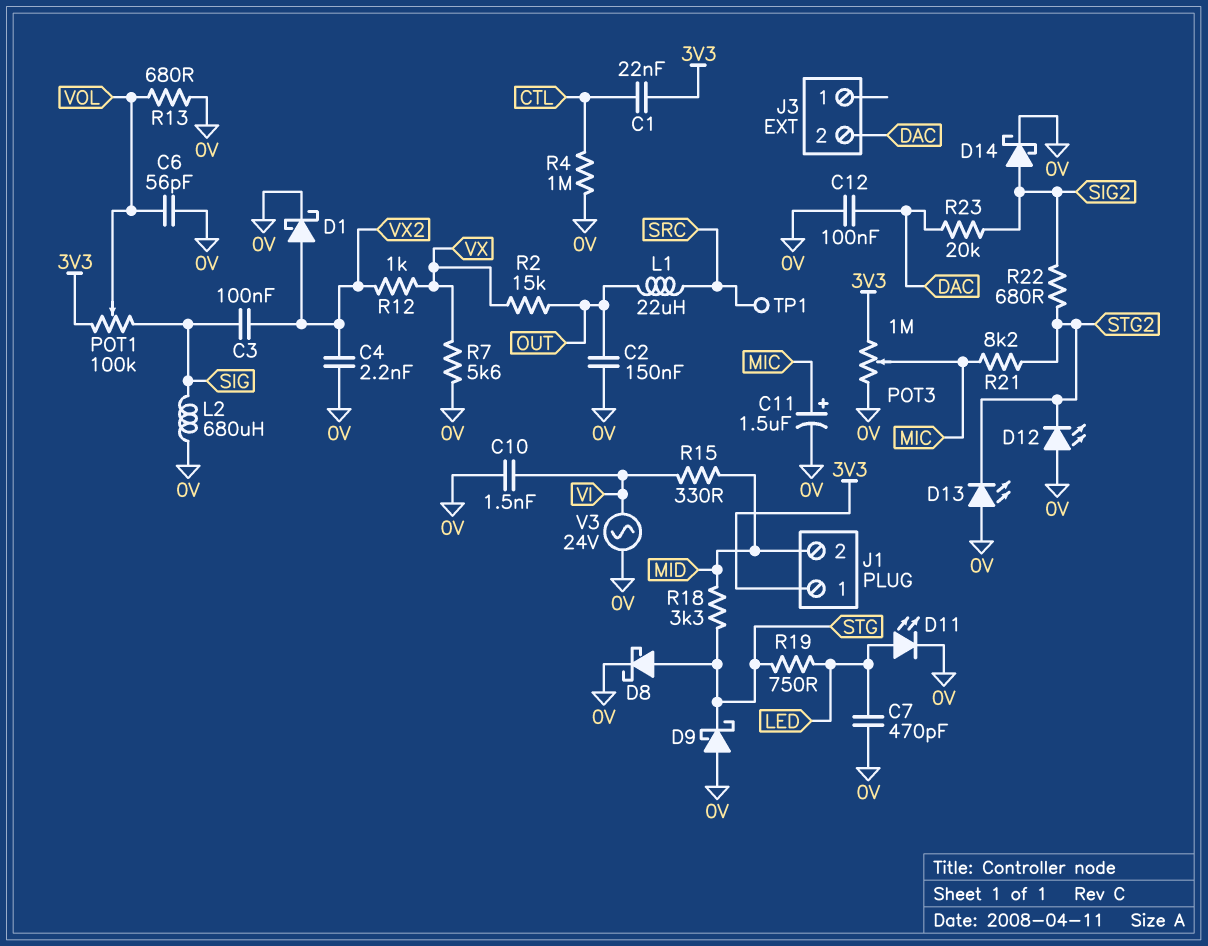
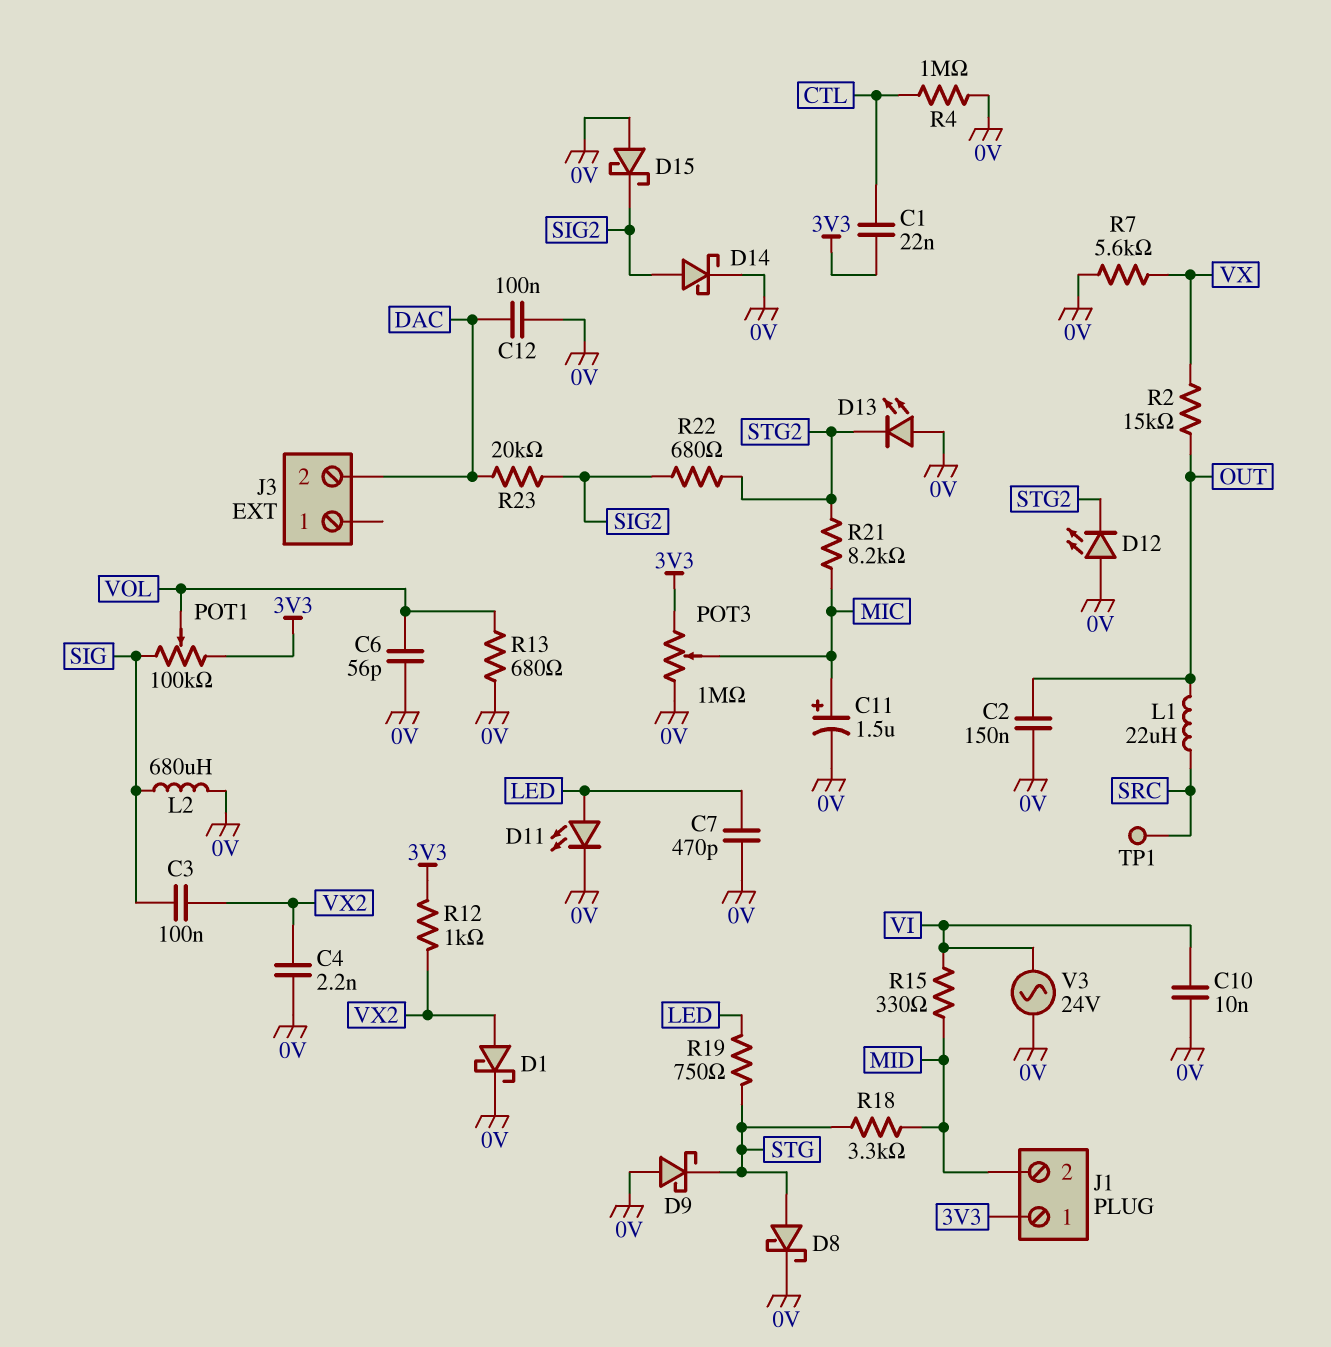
C10: 1.5nF (0V, VI) -> 10nF (0V, VI)
D15: none -> schottky (A 0V, K SIG2)
R12: 1k (VX, VX2) -> 1k (3V3, VX2)

